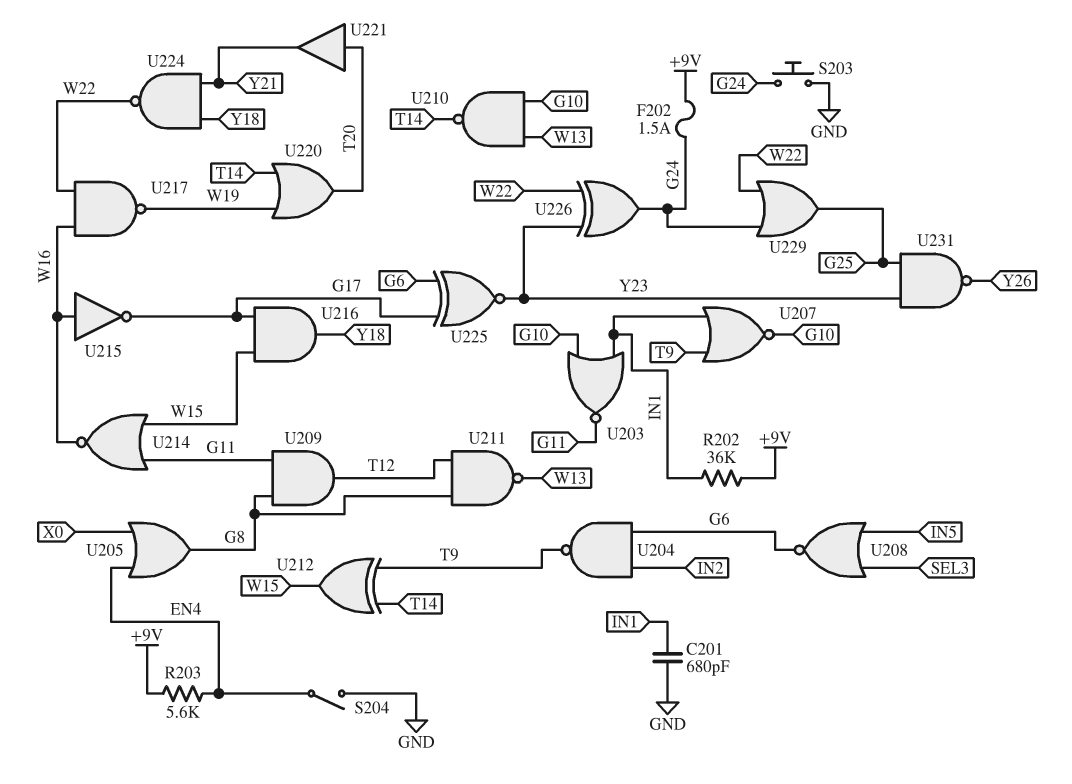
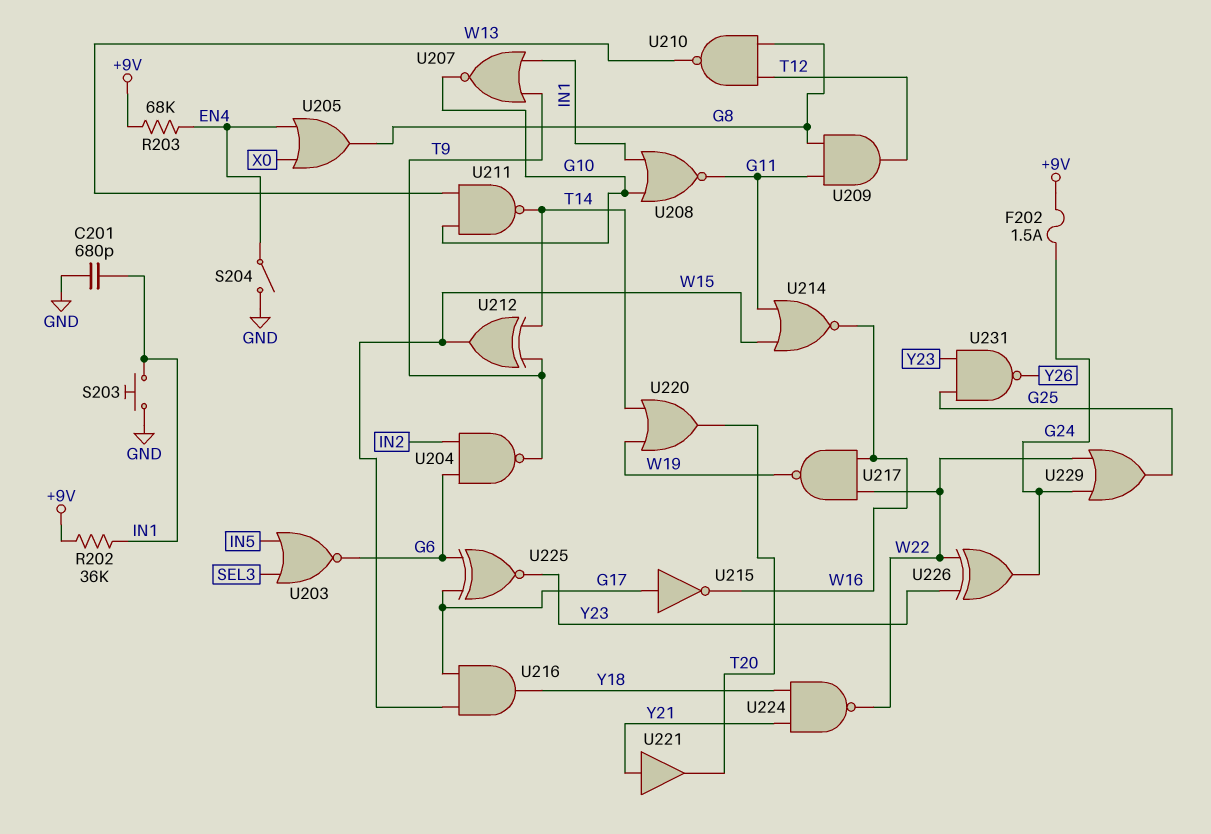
R203: 5.6k (+9V, EN4) -> 68k (+9V, EN4)
S203: button (G24, GND) -> button (GND, IN1)
U203: NOR (in G10, in IN1, out G11) -> NOR (in IN5, in SEL3, out G6)
U208: NOR (in IN5, in SEL3, out G6) -> NOR (in G10, in IN1, out G11)
U210: NAND (in G10, in W13, out T14) -> NAND (in G8, in T12, out W13)
U211: NAND (in G8, in T12, out W13) -> NAND (in G10, in W13, out T14)
U215: NOT (in W16, out G17) -> NOT (in G17, out W16)
U221: buffer (in T20, out Y21) -> buffer (in Y21, out T20)

